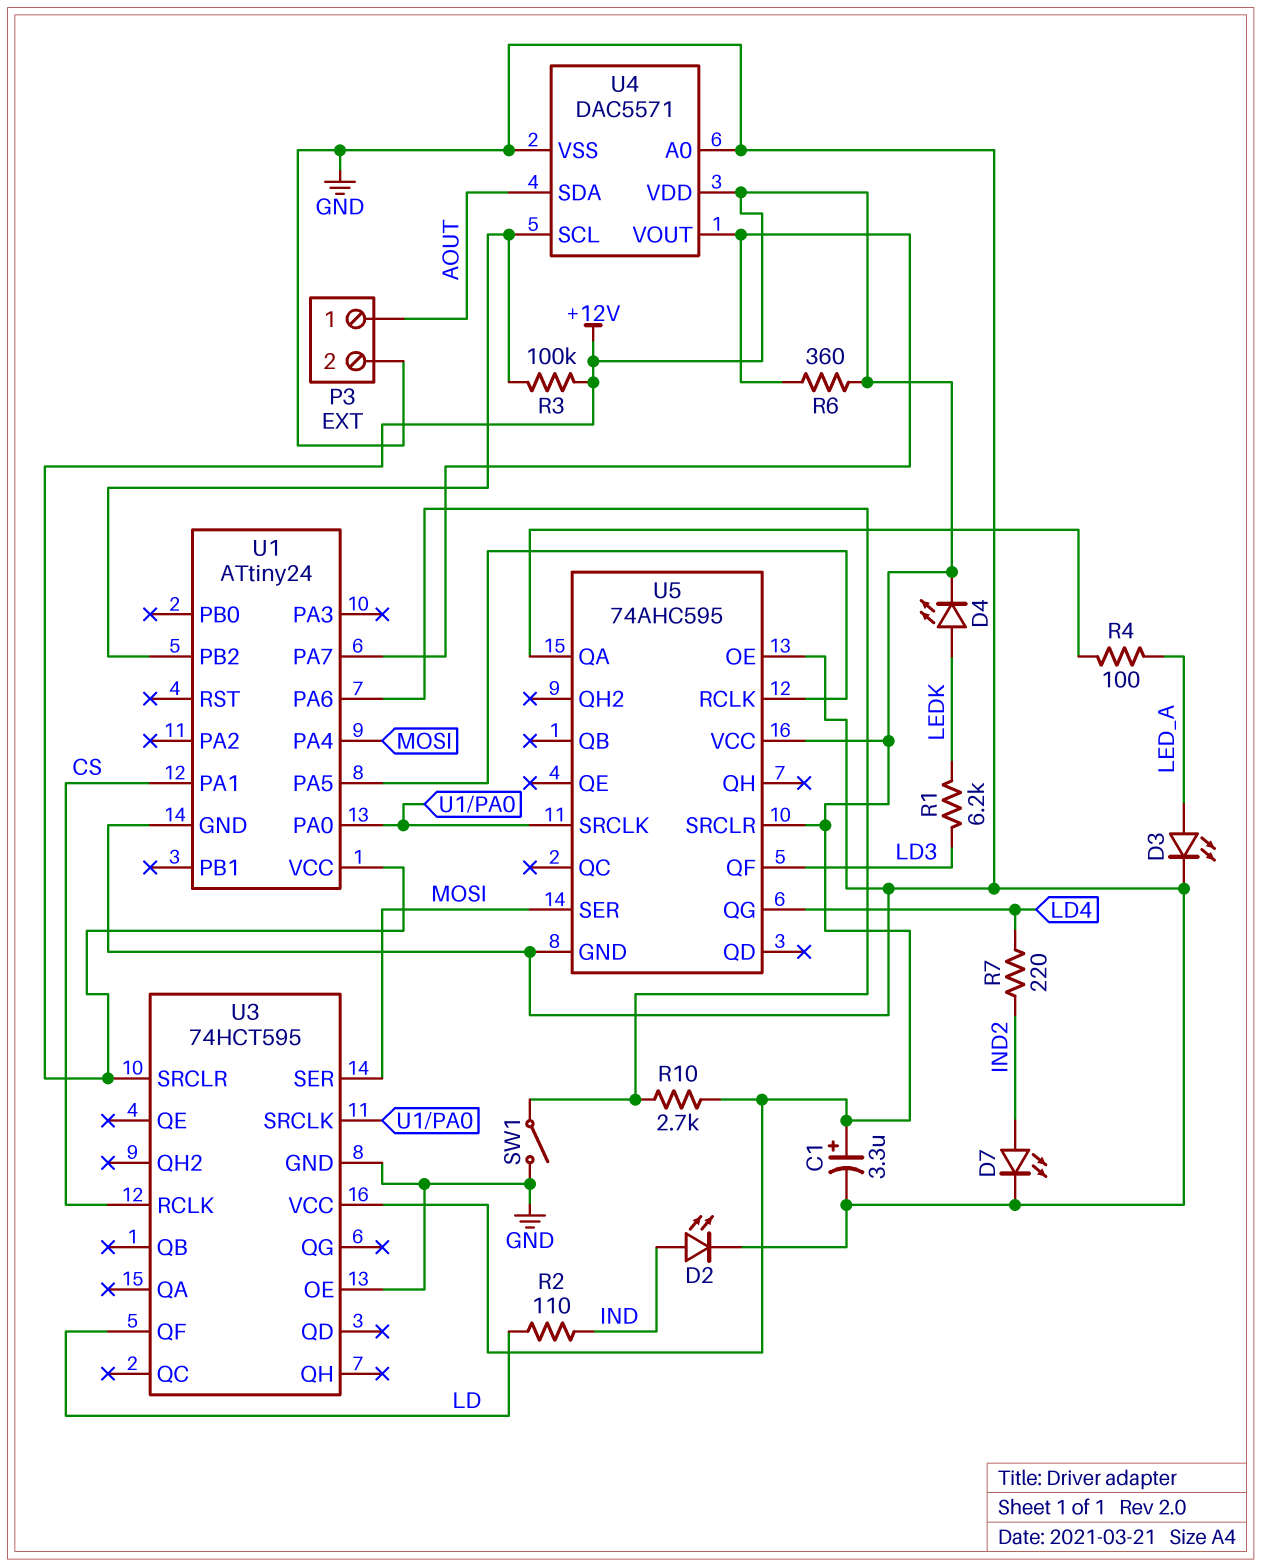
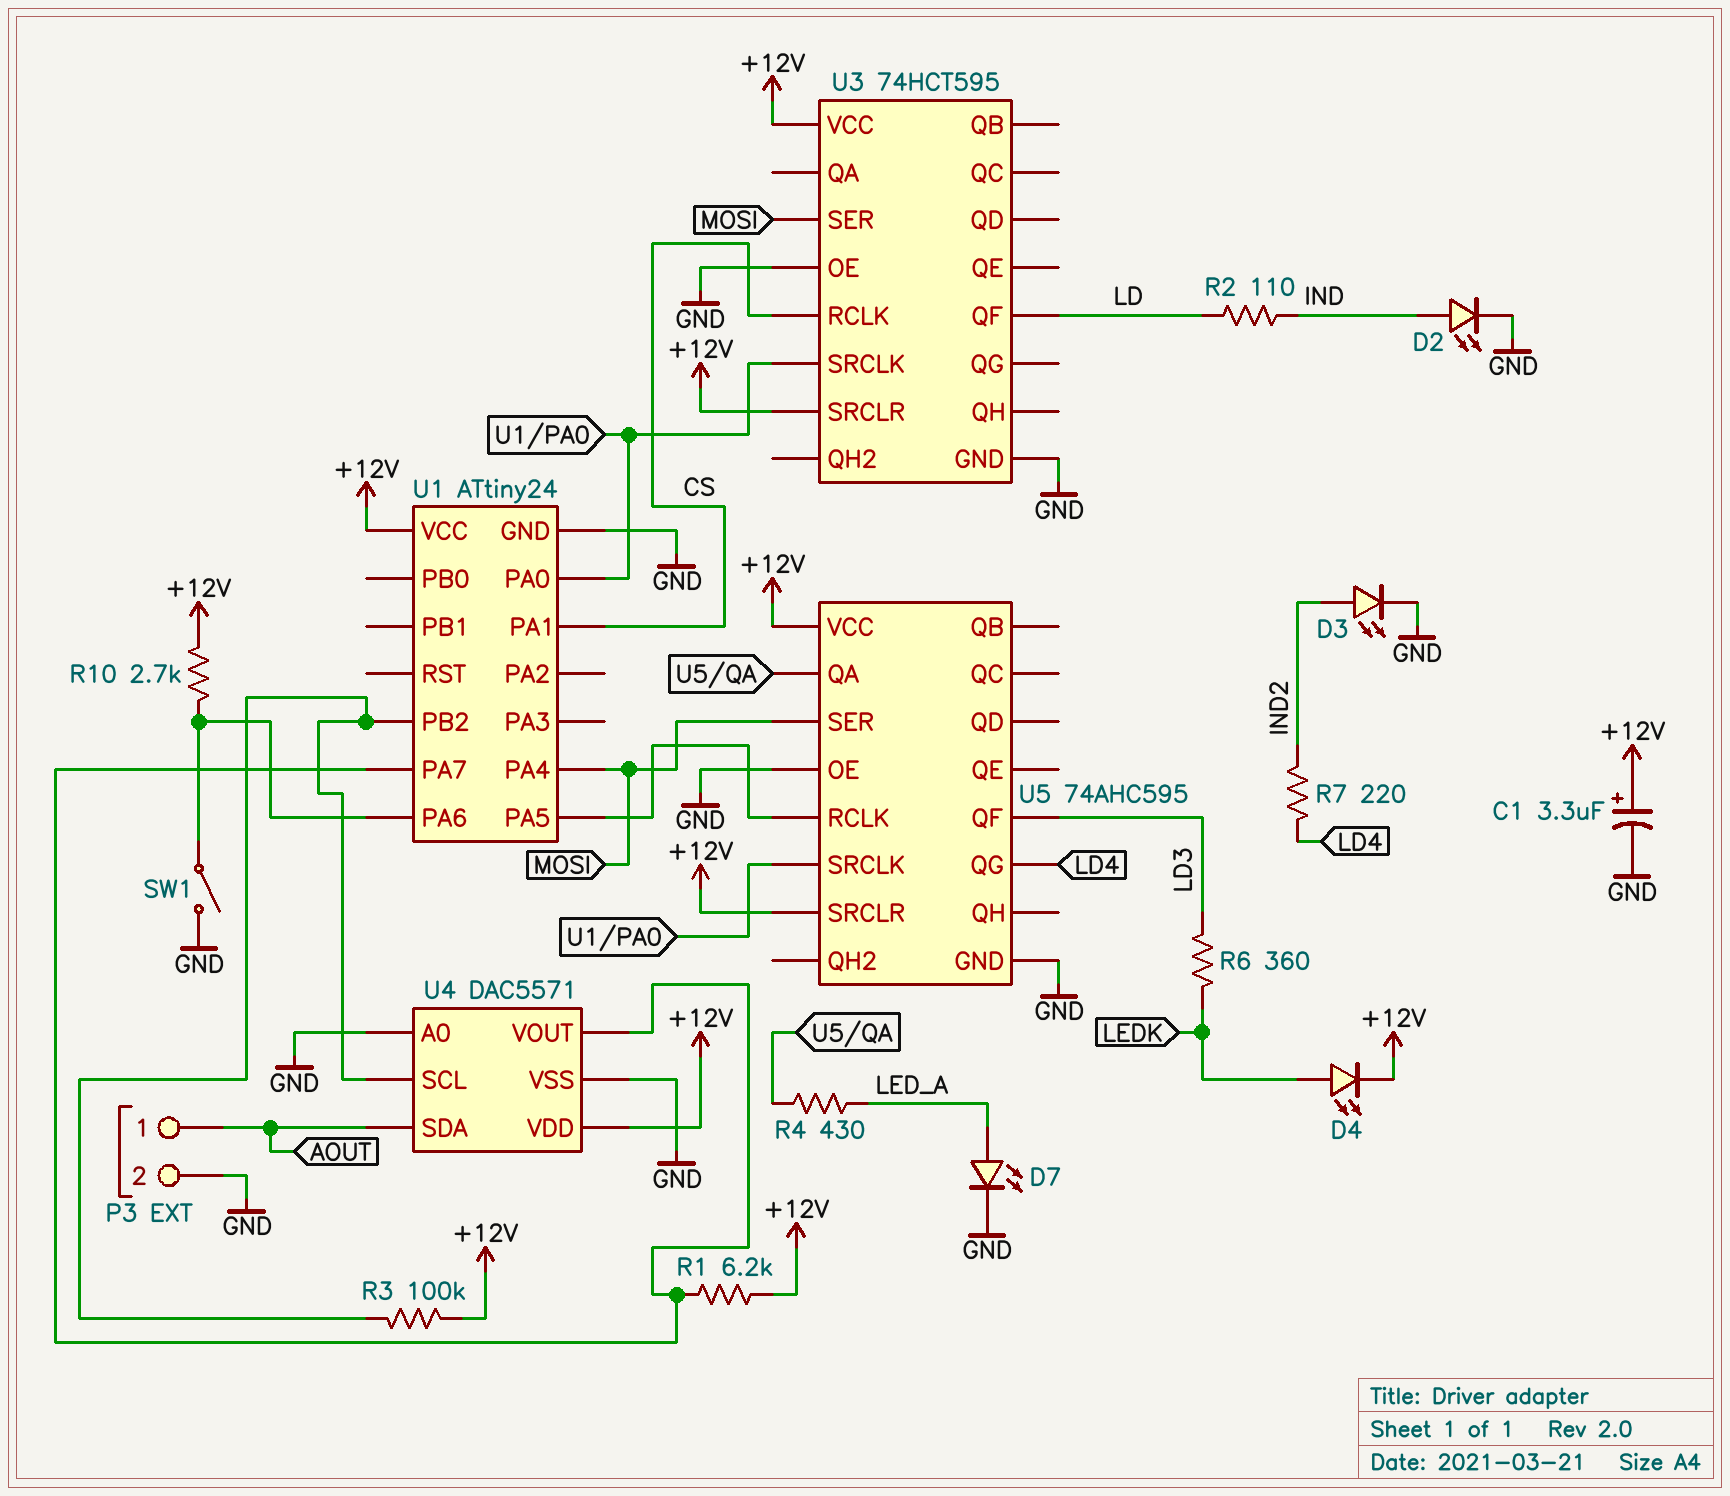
D3: LED (A LED_A, K GND) -> LED (A IND2, K GND)
D7: LED (A IND2, K GND) -> LED (A LED_A, K GND)
R1: 6.2k (LD3, LEDK) -> 6.2k (+12V, U1/PA7)
R4: 100 (LED_A, U5/QA) -> 430 (LED_A, U5/QA)
R6: 360 (+12V, U1/PA7) -> 360 (LD3, LEDK)

